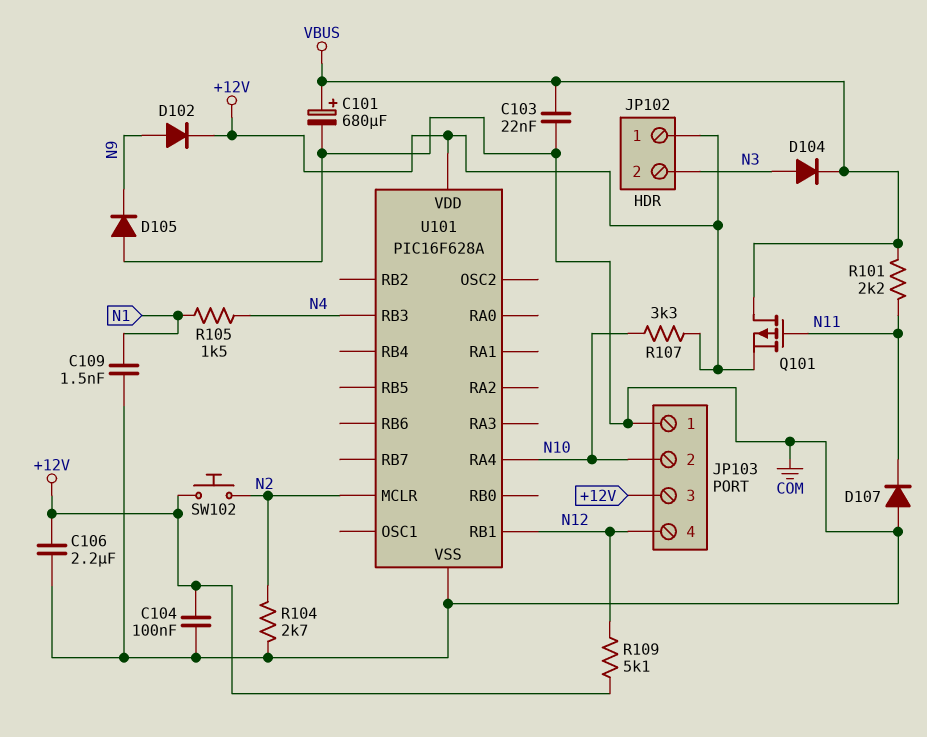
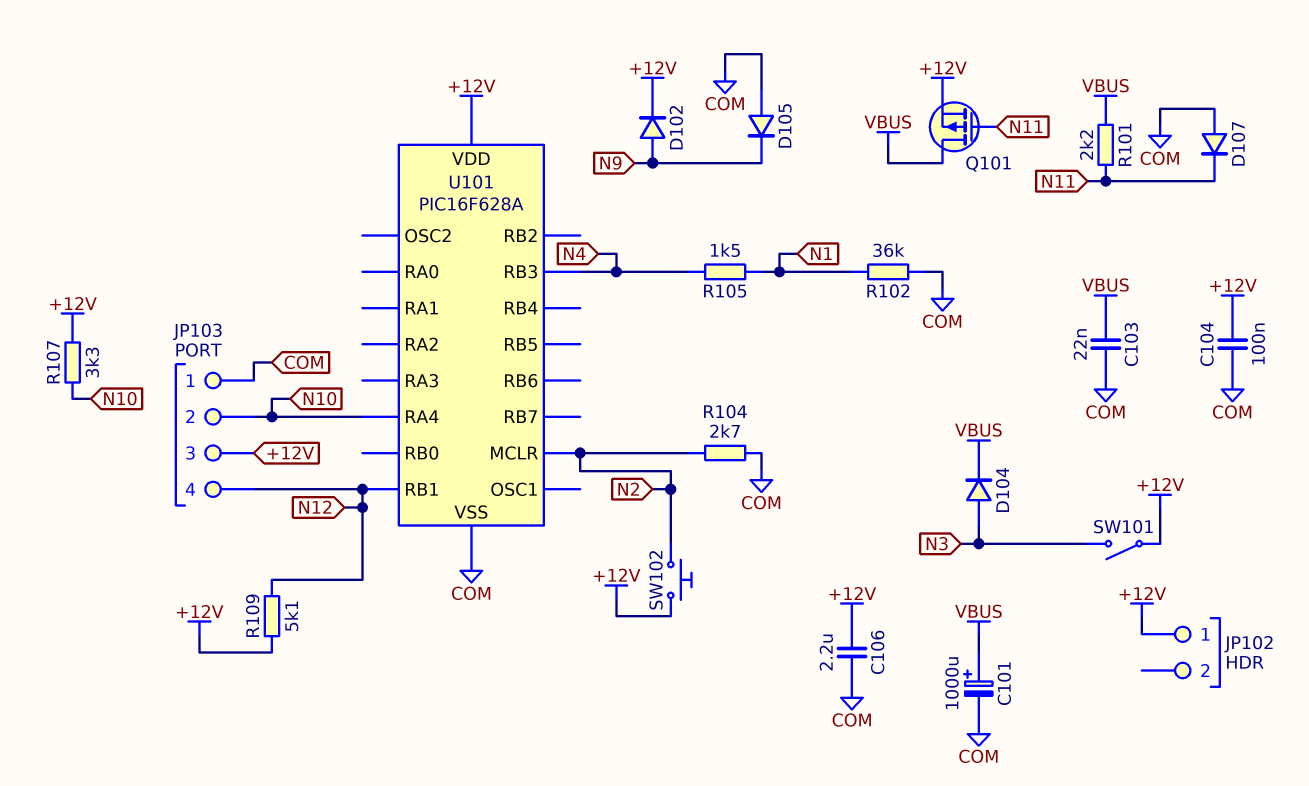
C101: 680uF (plus VBUS, minus COM) -> 1000uF (plus VBUS, minus COM)
C109: 1.5nF (COM, N1) -> none
JP102 pin 2: N3 -> none
R102: none -> 36k (COM, N1)
SW101: none -> switch (+12V, N3)

